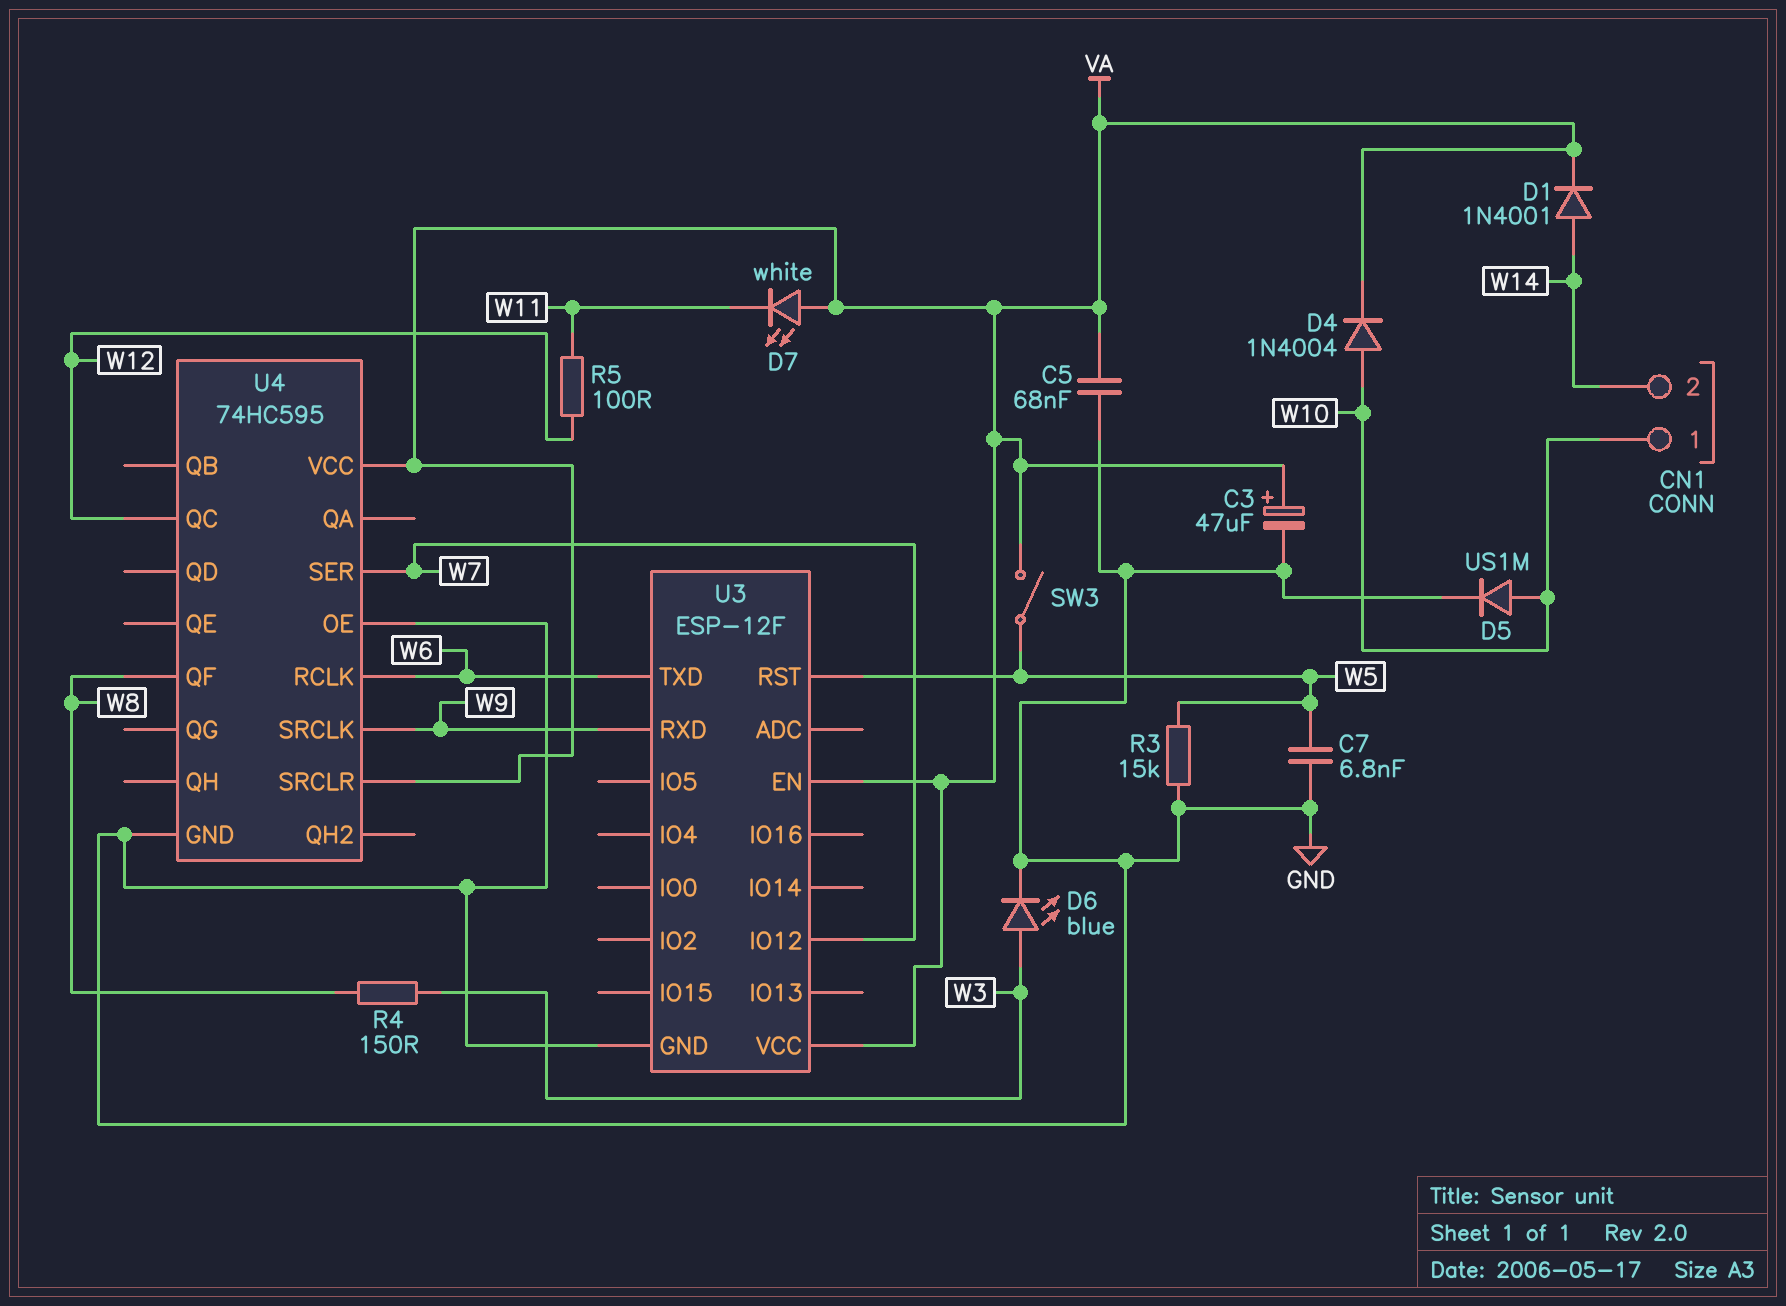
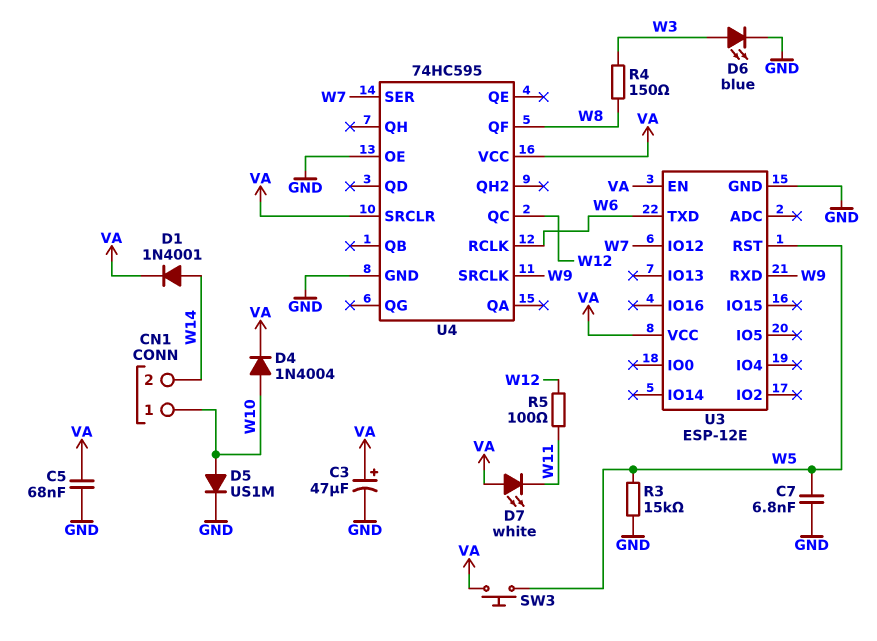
SW3: switch (VA, W5) -> button (VA, W5)
U3: ESP-12F -> ESP-12E

